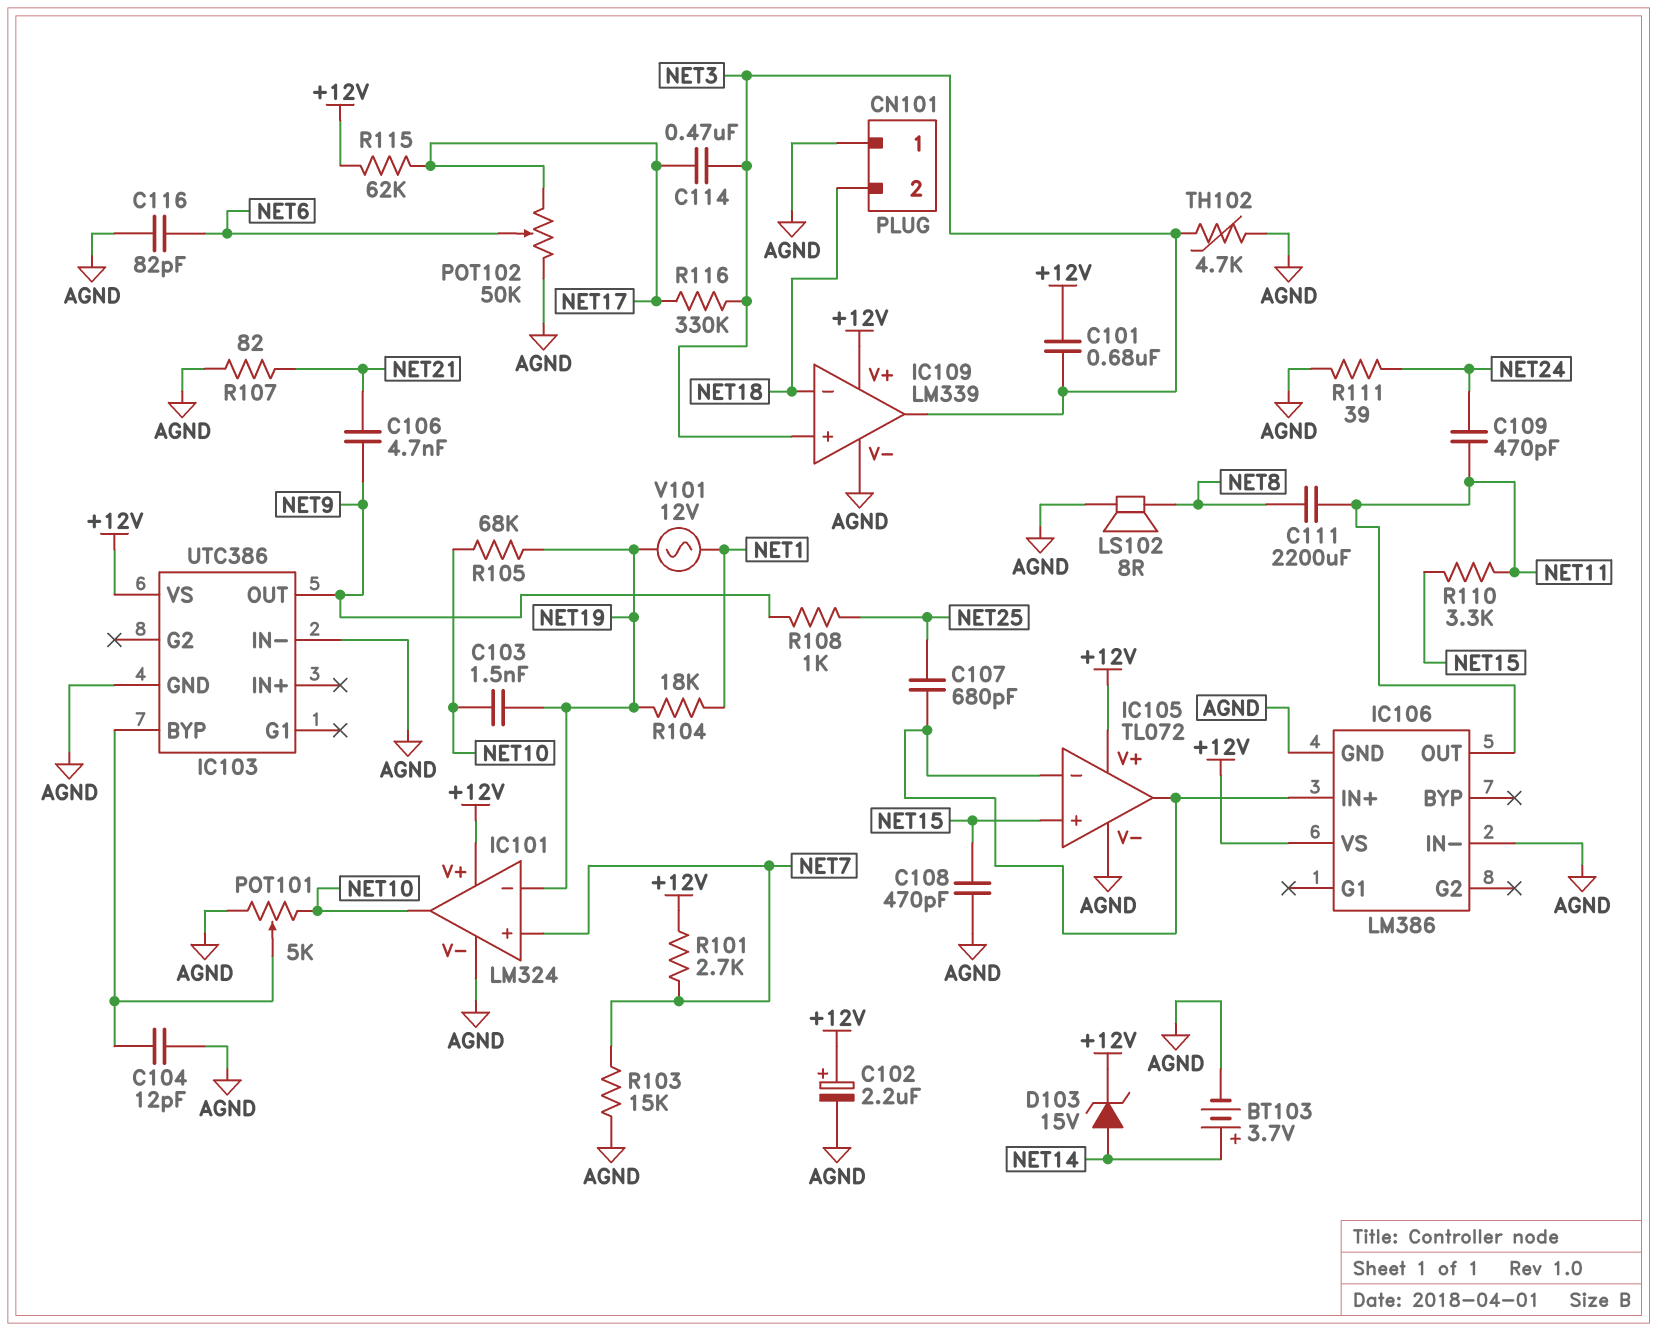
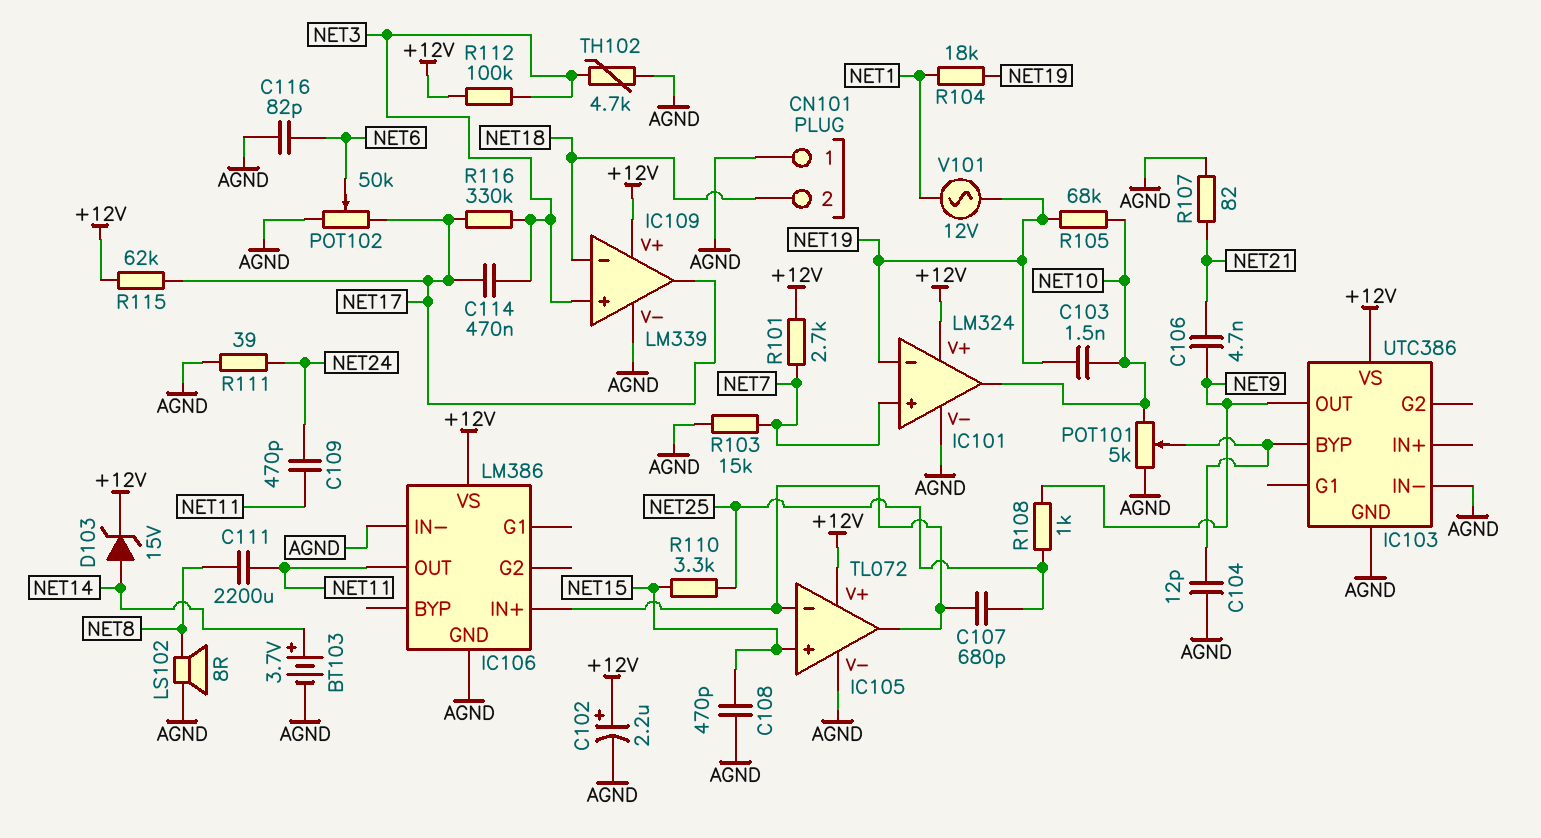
C101: 680nF (+12V, NET3) -> none
IC109 pin out: NET3 -> NET17
R110: 3.3k (NET11, NET15) -> 3.3k (NET15, NET25)
R112: none -> 100k (+12V, NET3)

